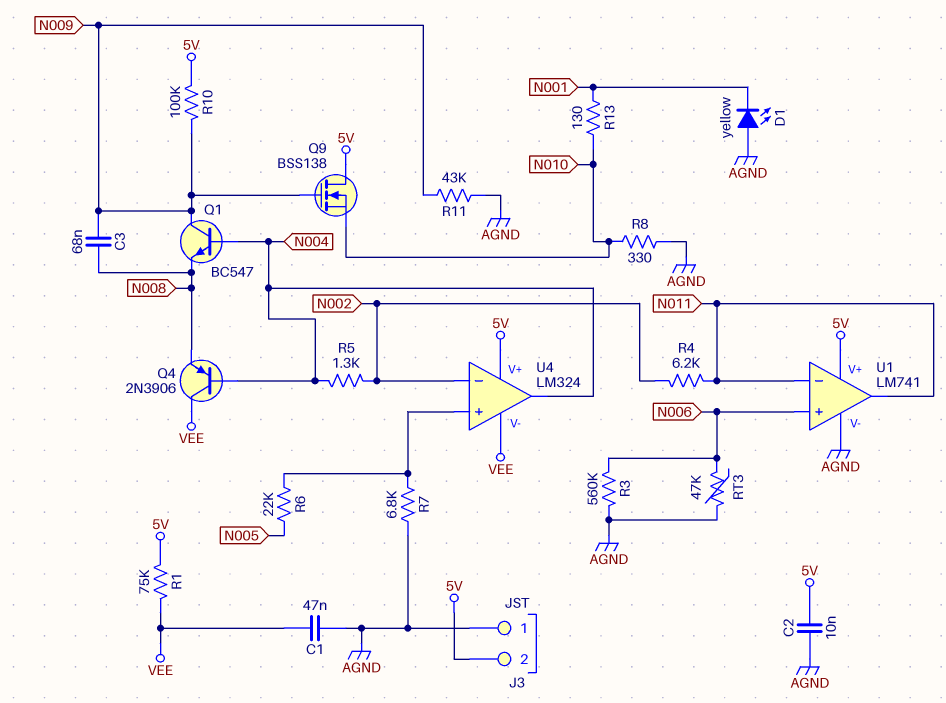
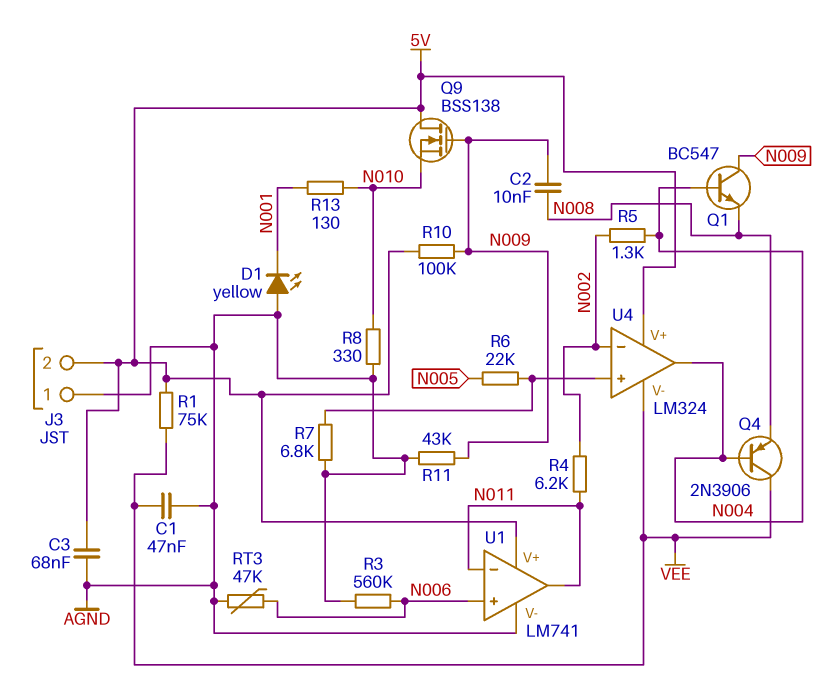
C2: 10nF (5V, AGND) -> 10nF (N008, N009)
C3: 68nF (N008, N009) -> 68nF (5V, AGND)

